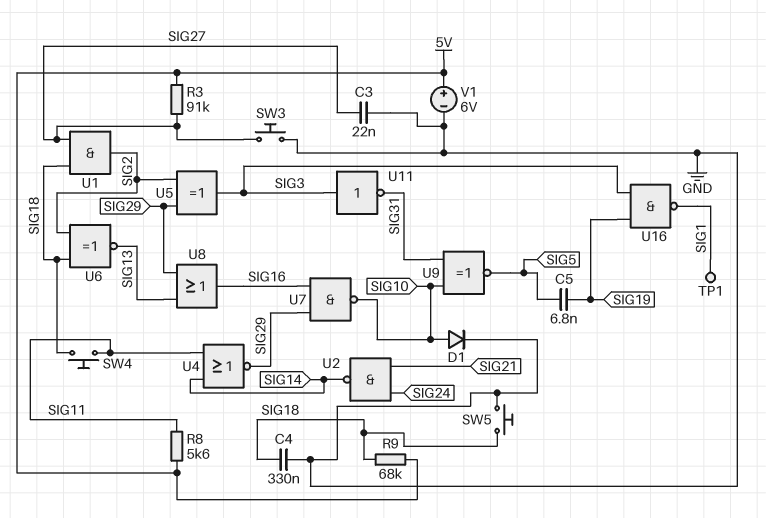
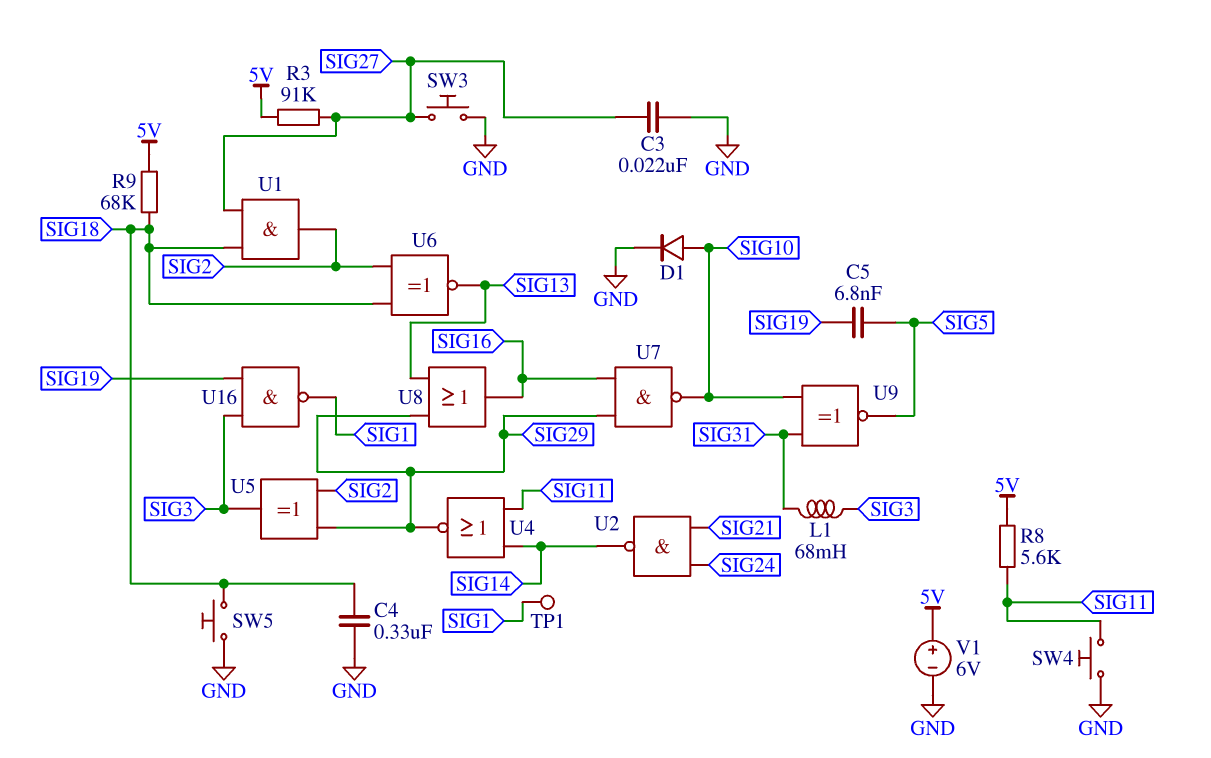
L1: none -> 68mH (SIG3, SIG31)
SW4: button (SIG11, SIG18) -> button (GND, SIG11)
U11: NOT (in SIG3, out SIG31) -> none

